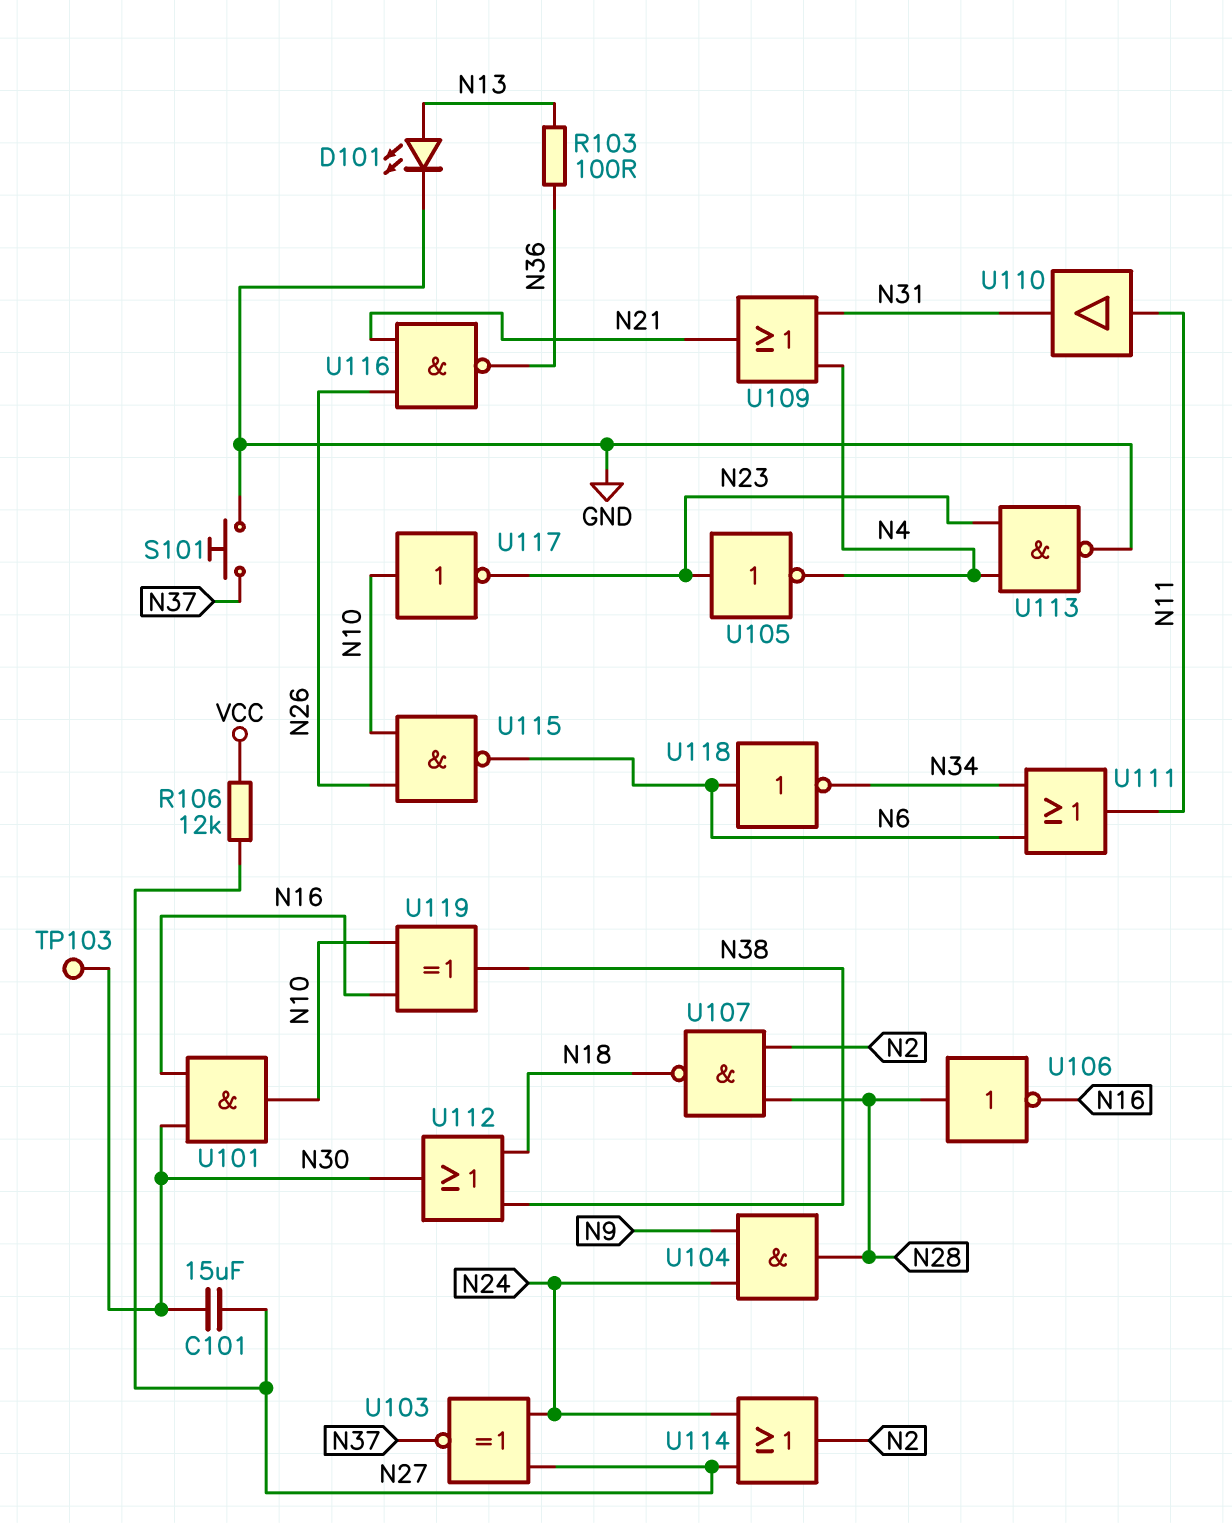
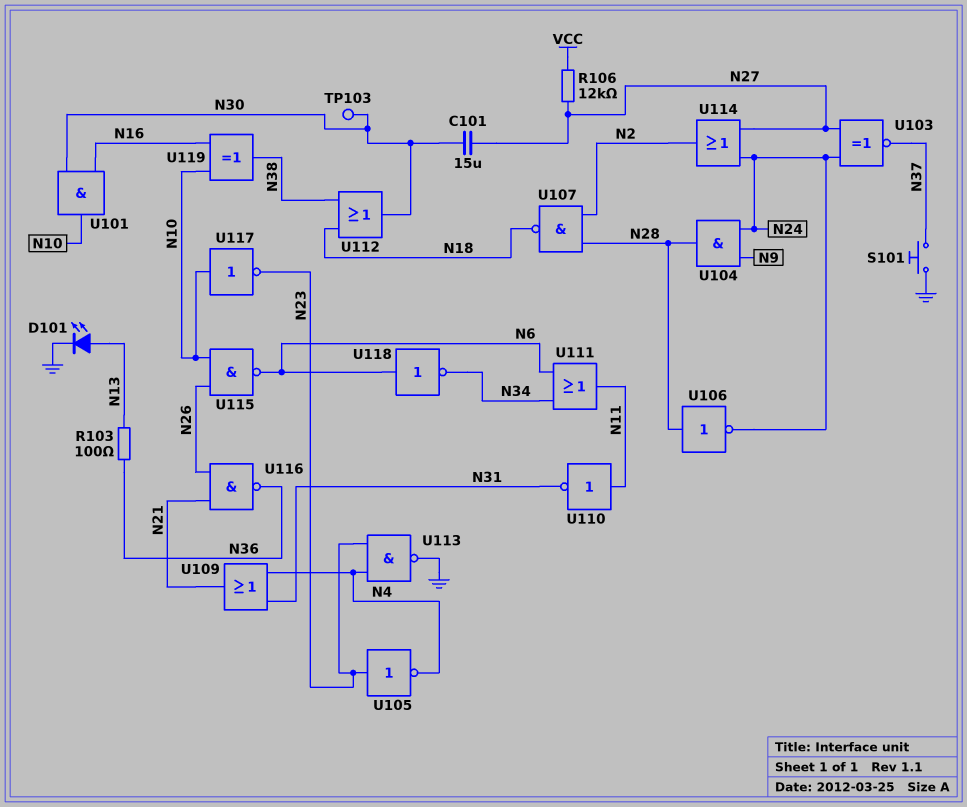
U106: NOT (in N28, out N16) -> NOT (in N28, out N24)
U110: buffer (in N11, out N31) -> NOT (in N11, out N31)

